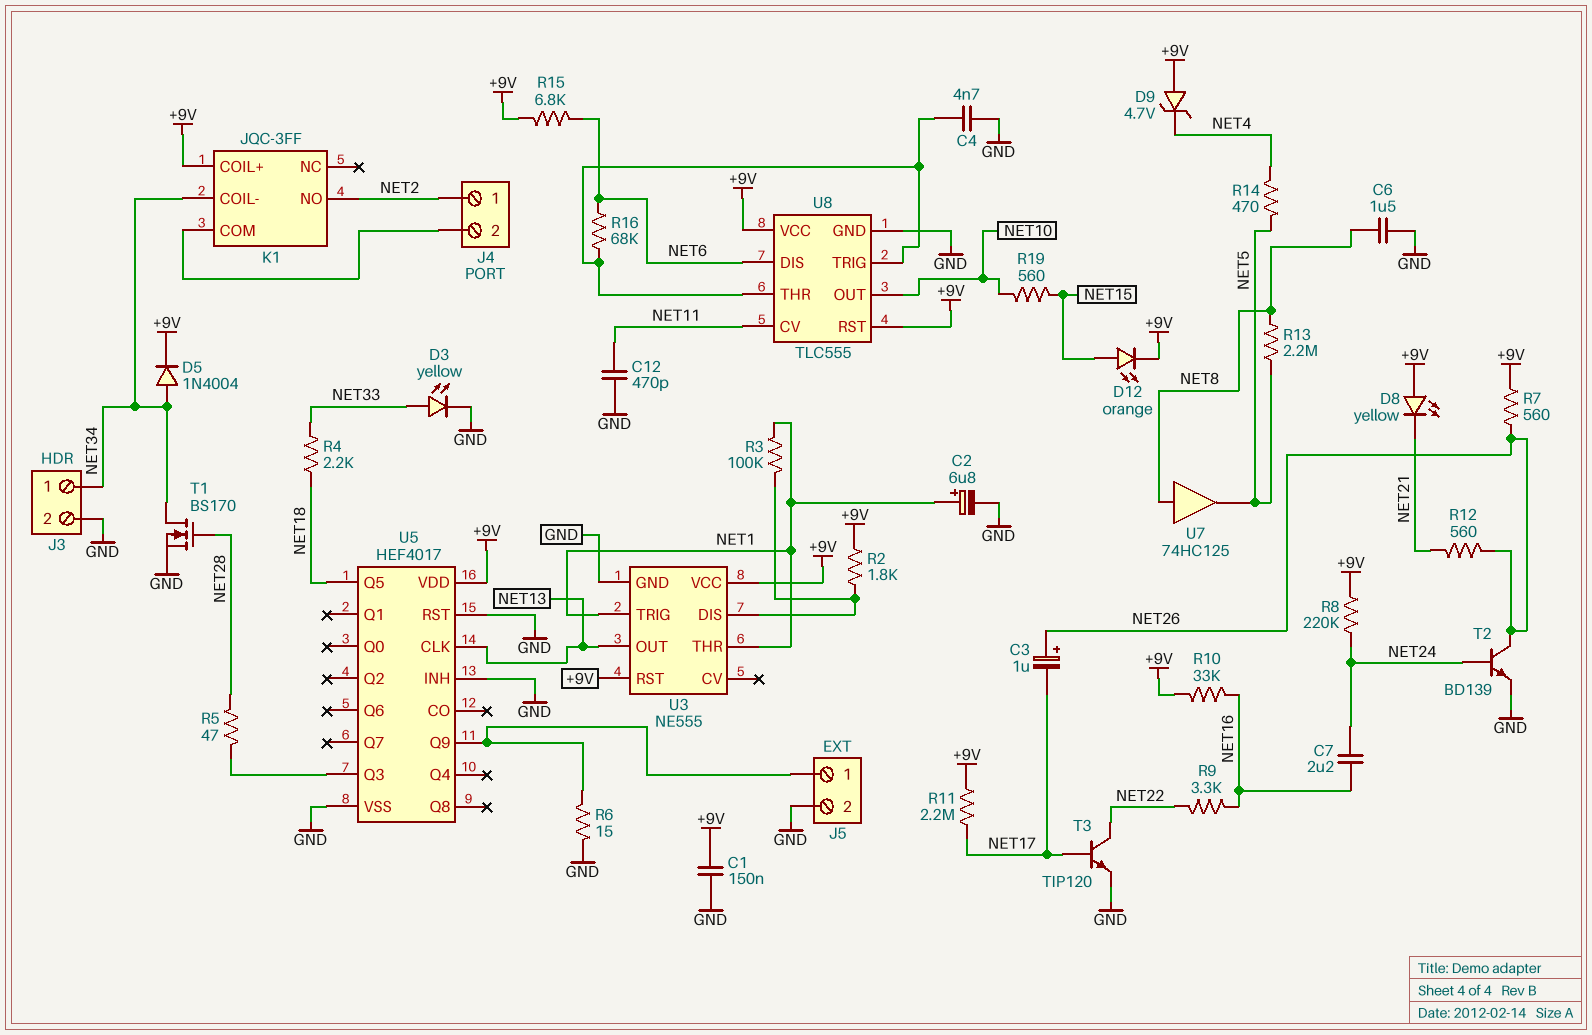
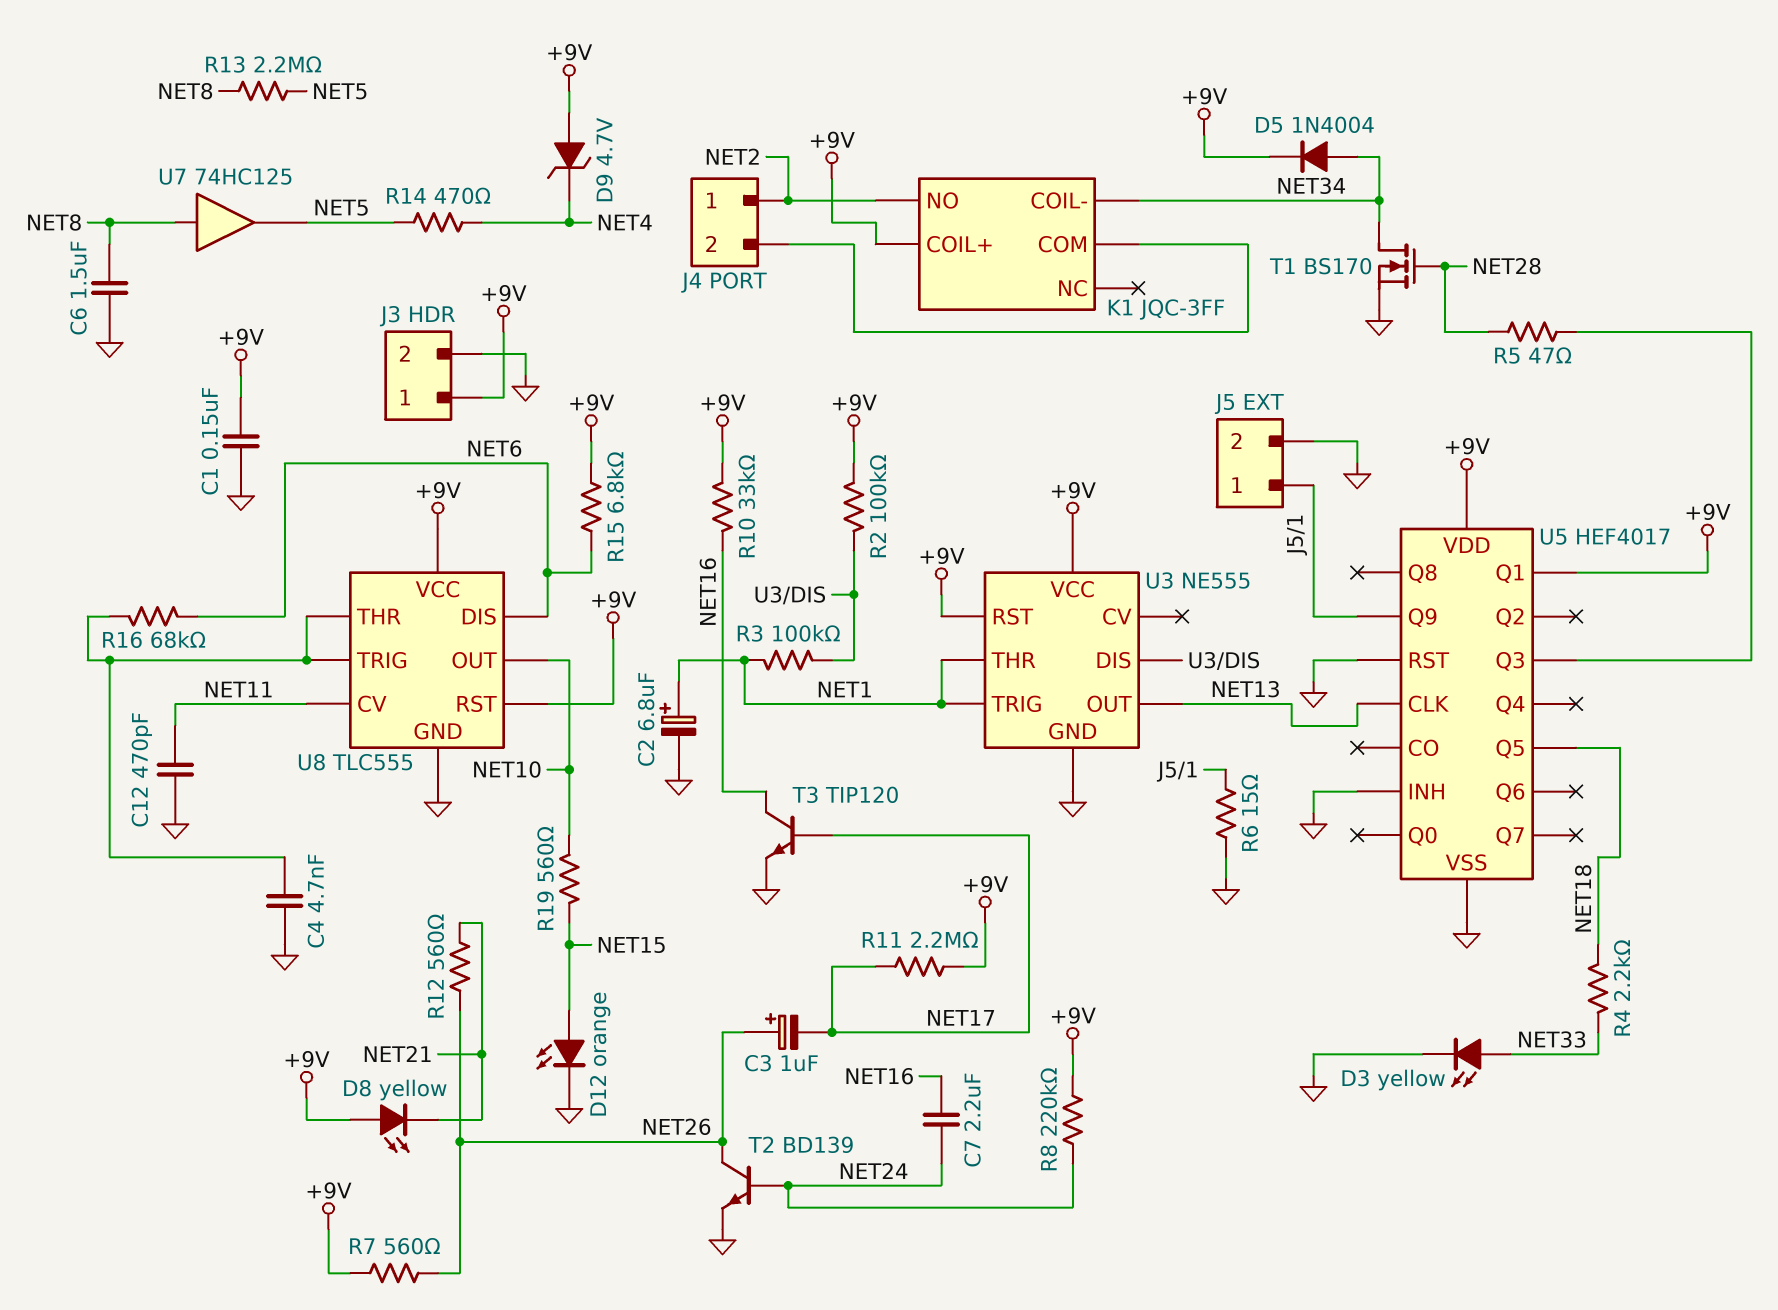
D12: LED orange (A NET15, K +9V) -> LED orange (A NET15, K GND)
J3 pin 1: NET34 -> +9V
R2: 1.8k (+9V, U3/DIS) -> 100k (+9V, U3/DIS)
R9: 3.3k (NET16, NET22) -> none
T3: NPN TIP120 (B NET17, C NET22, E GND) -> NPN TIP120 (B NET17, C NET16, E GND)
U5 pin Q1: none -> +9V

